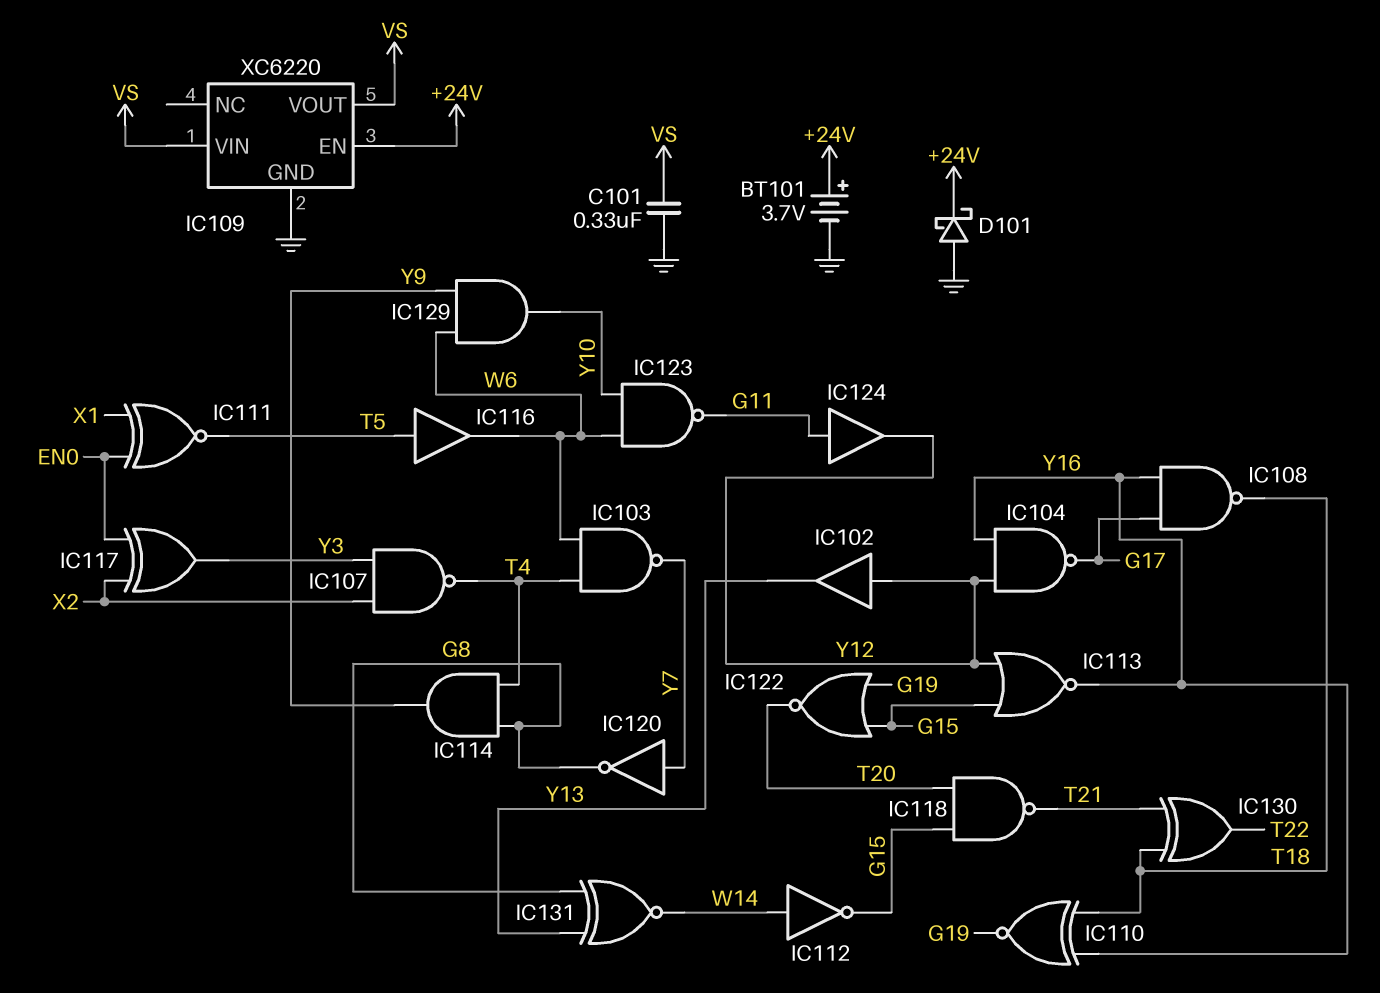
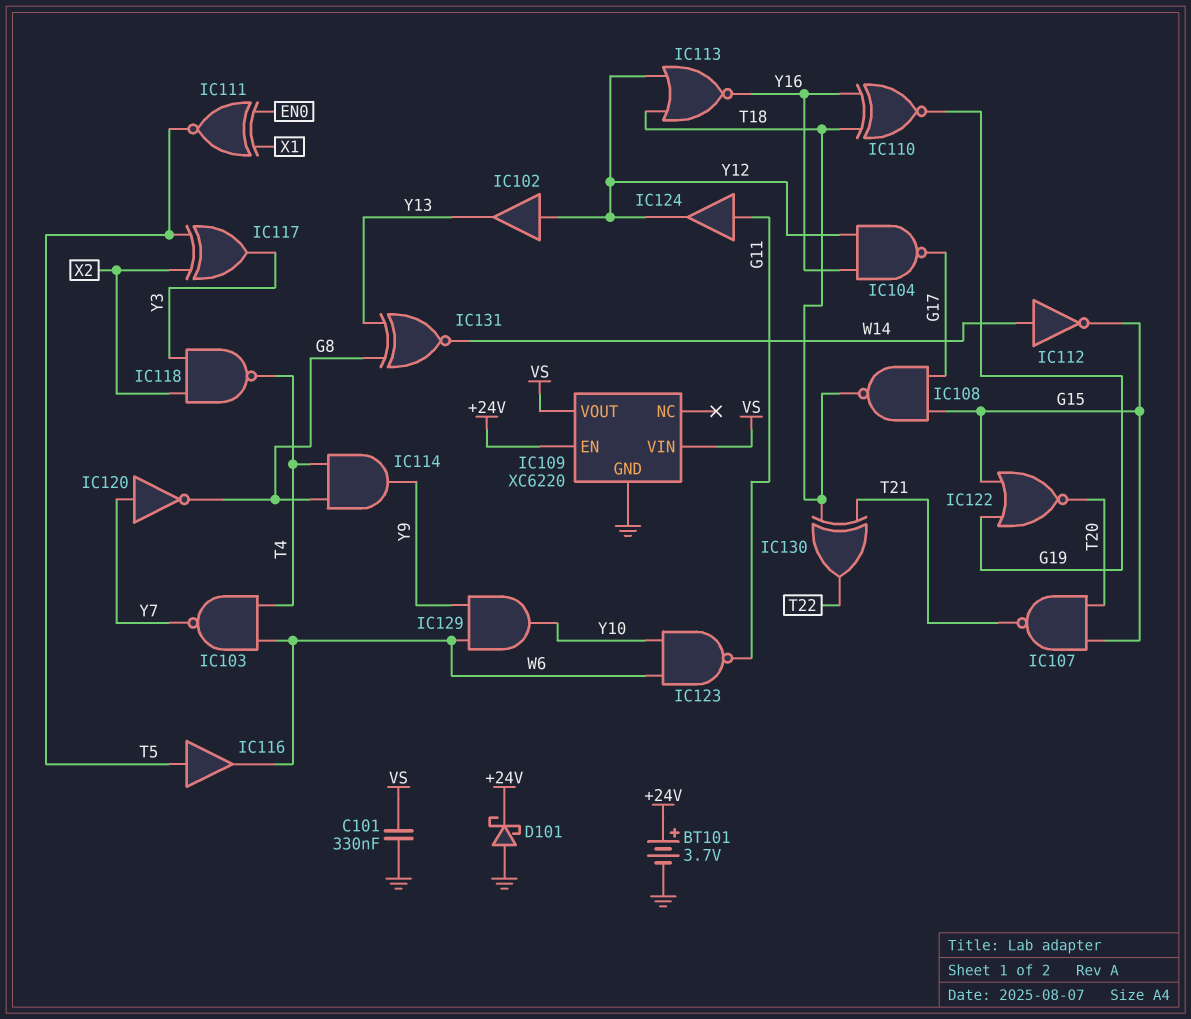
IC107: NAND (in X2, in Y3, out T4) -> NAND (in G15, in T20, out T21)
IC108: NAND (in G17, in Y16, out T18) -> NAND (in G15, in G17, out T18)
IC113: NOR (in G15, in Y12, out Y16) -> NOR (in T18, in Y12, out Y16)
IC117: XOR (in EN0, in X2, out Y3) -> XOR (in T5, in X2, out Y3)
IC118: NAND (in G15, in T20, out T21) -> NAND (in X2, in Y3, out T4)

